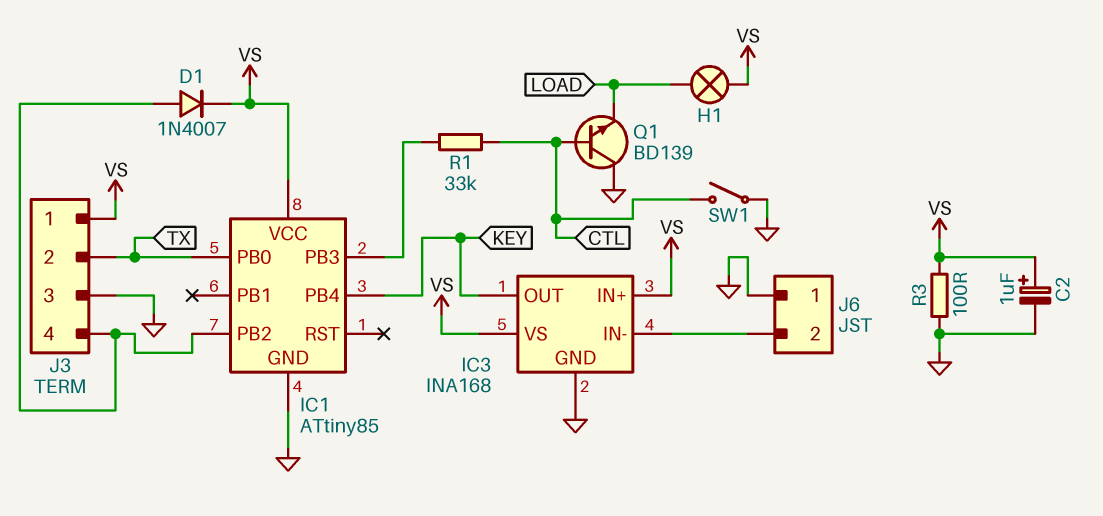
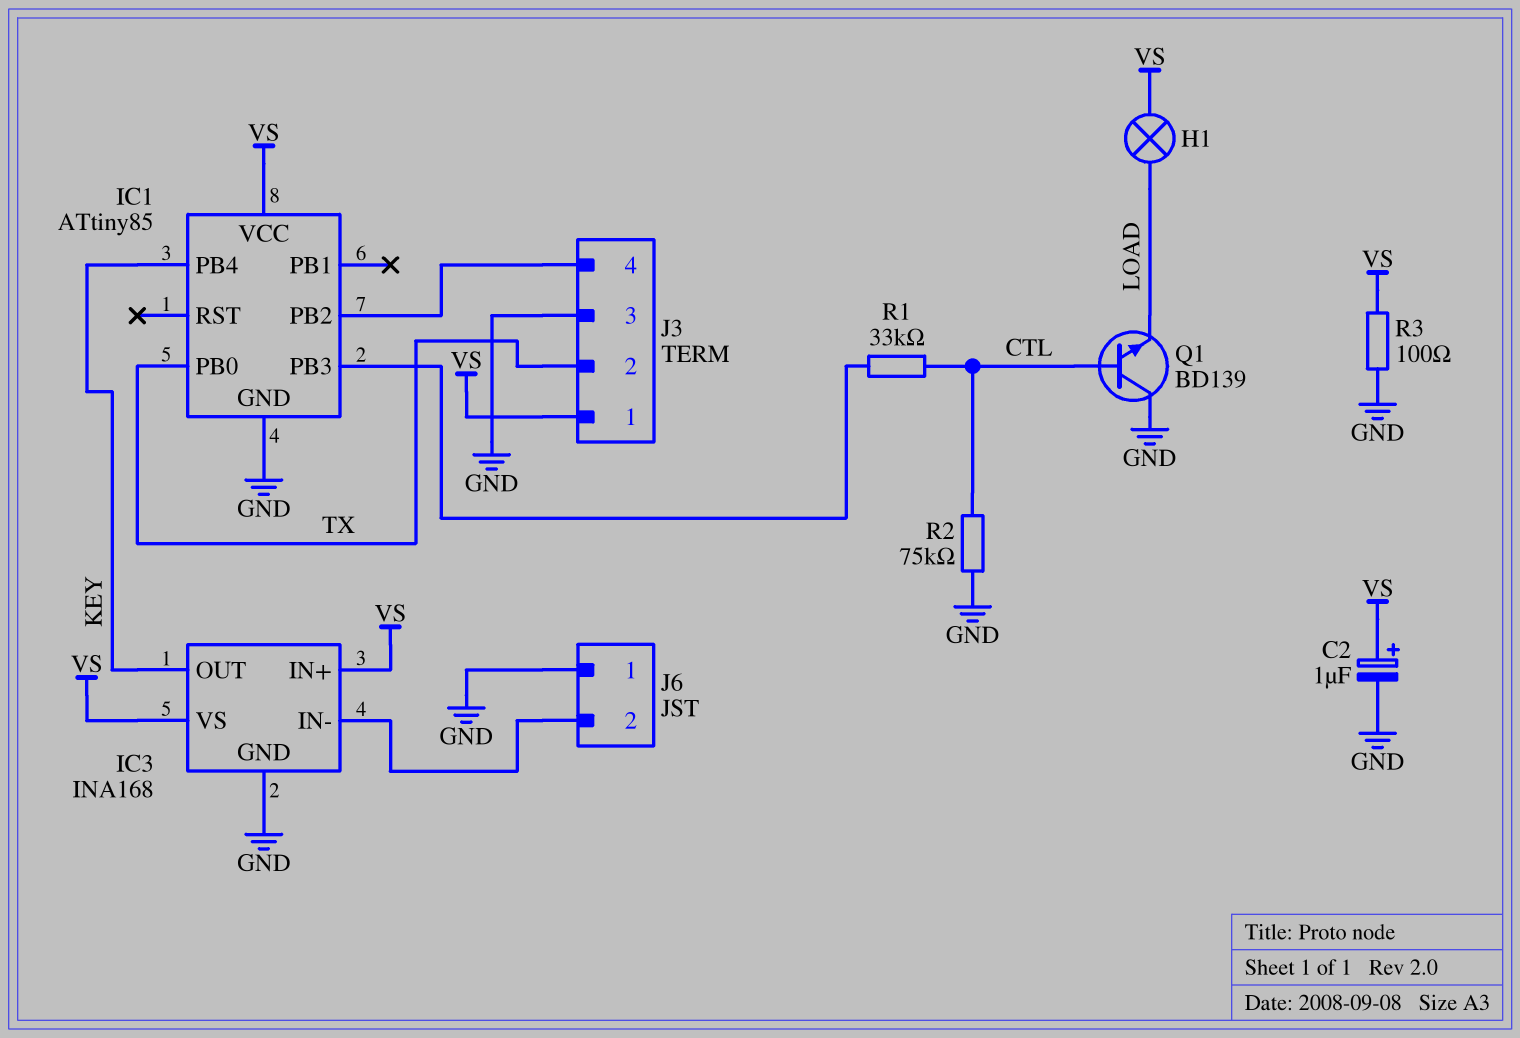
D1: diode 1N4007 (A IC1/PB2, K VS) -> none
R2: none -> 75k (CTL, GND)
SW1: switch (CTL, GND) -> none

